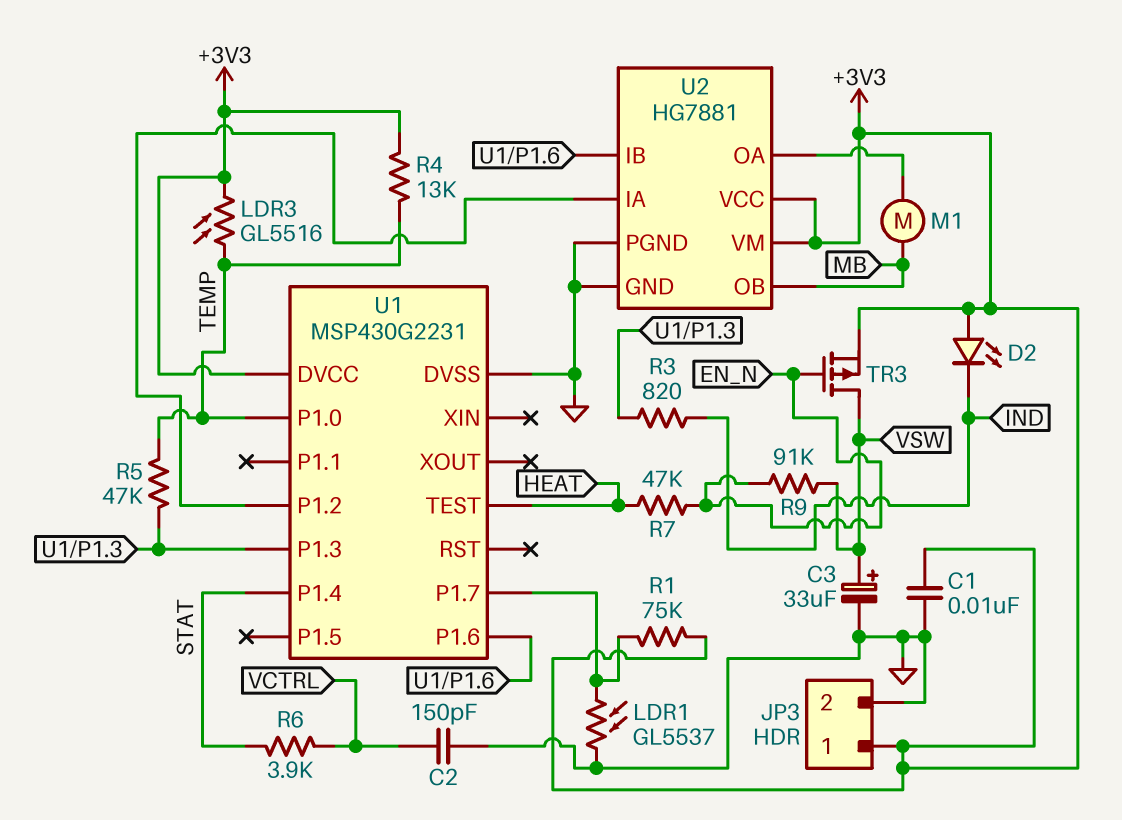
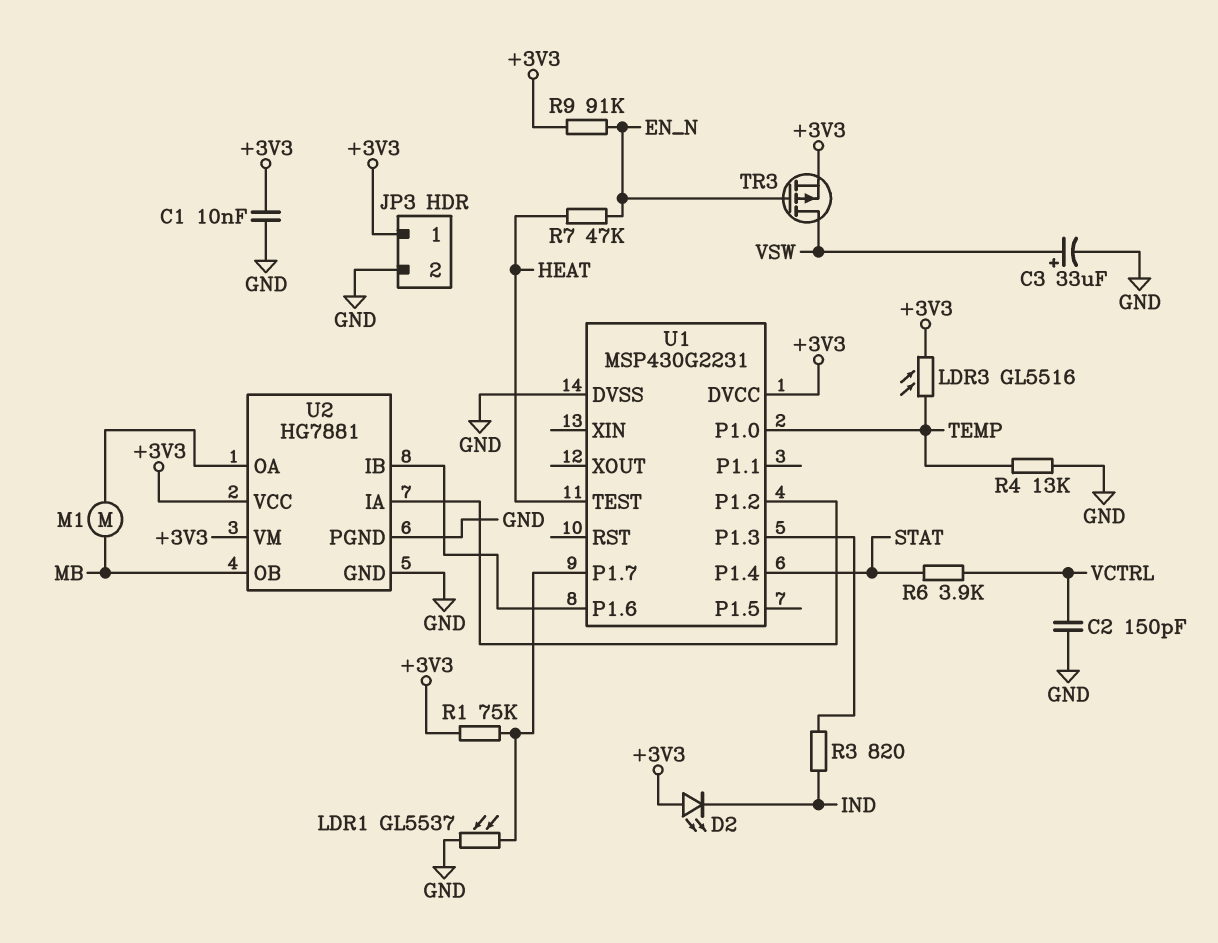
R4: 13k (+3V3, TEMP) -> 13k (GND, TEMP)
R5: 47k (TEMP, U1/P1.3) -> none
R9: 91k (EN_N, VSW) -> 91k (+3V3, EN_N)

